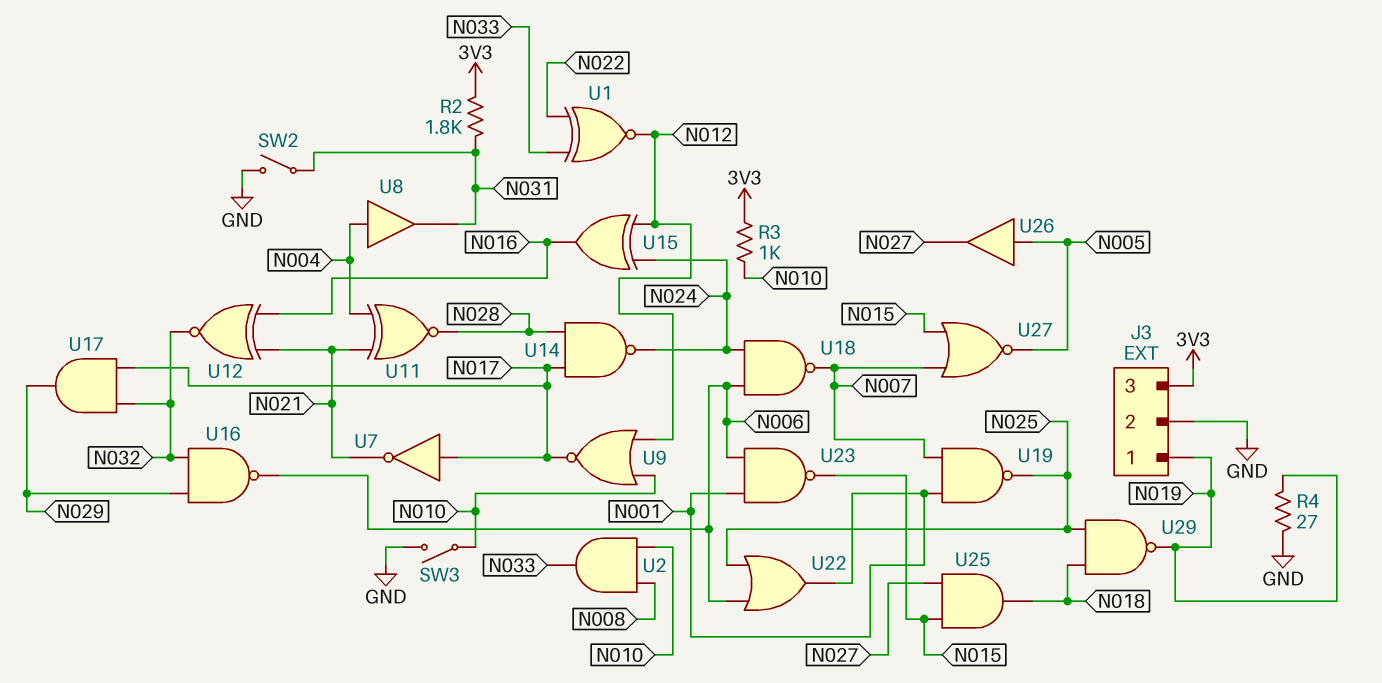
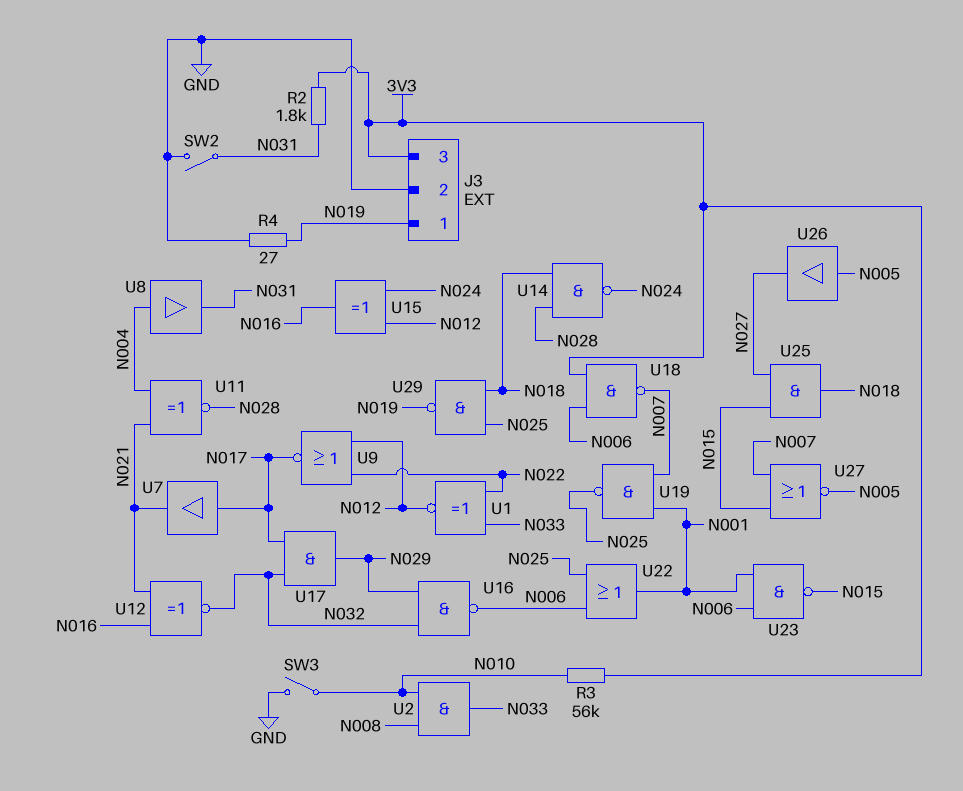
R3: 1k (3V3, N010) -> 56k (3V3, N010)
U7: NOT (in N017, out N021) -> buffer (in N017, out N021)
U9: NOR (in N010, in N012, out N017) -> NOR (in N012, in N022, out N017)
U14: NAND (in N017, in N028, out N024) -> NAND (in N018, in N028, out N024)
U18: NAND (in N006, in N024, out N007) -> NAND (in 3V3, in N006, out N007)

